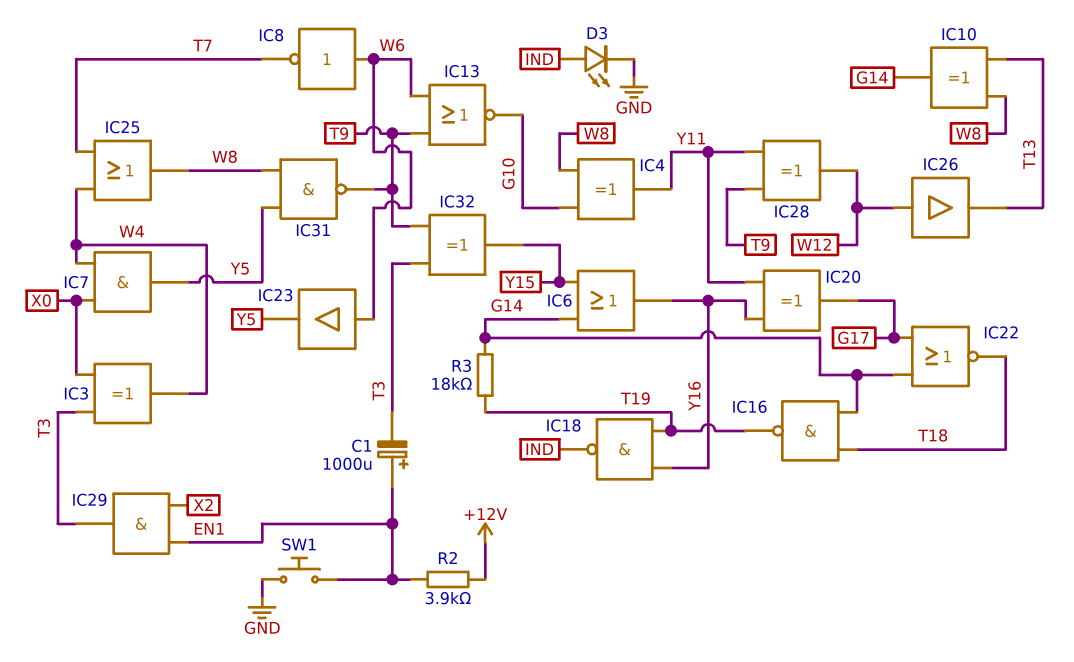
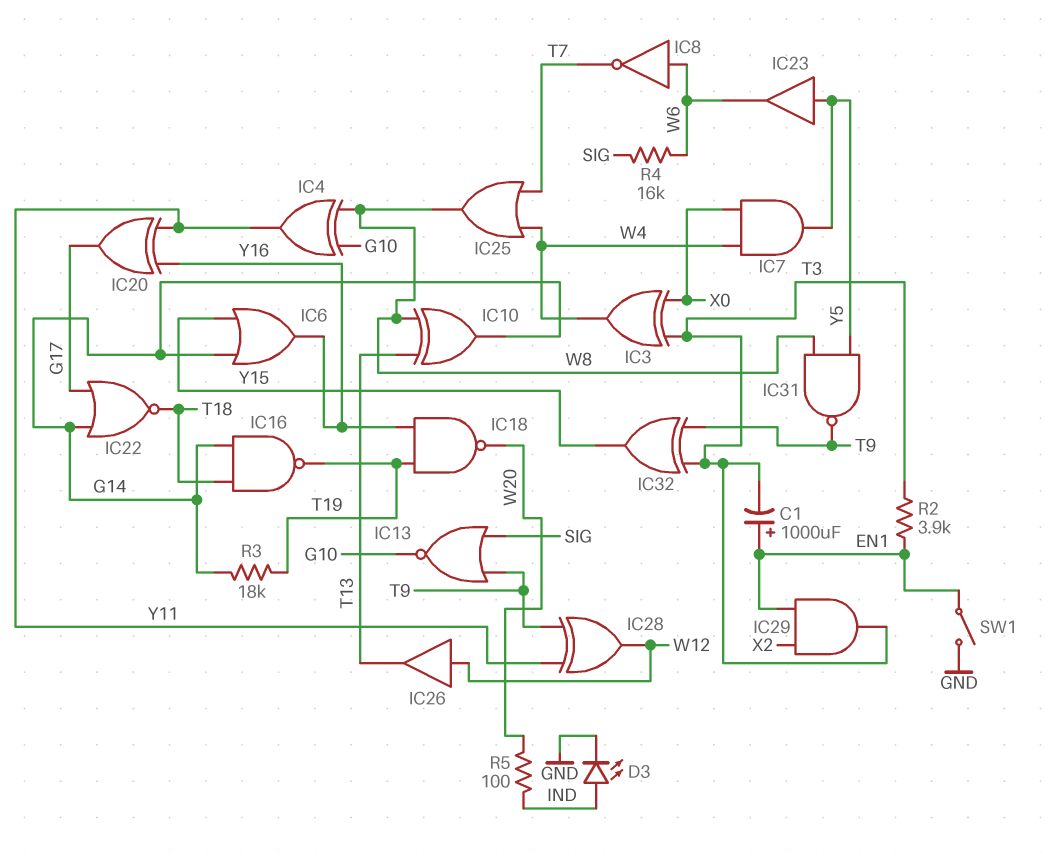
IC13: NOR (in T9, in W6, out G10) -> NOR (in SIG, in T9, out G10)
IC18: NAND (in T19, in Y16, out IND) -> NAND (in T19, in Y16, out W20)
IC23: buffer (in W6, out Y5) -> buffer (in Y5, out W6)
R2: 3.9k (+12V, EN1) -> 3.9k (EN1, T3)
R4: none -> 16k (SIG, W6)
R5: none -> 100 (IND, W20)
SW1: button (EN1, GND) -> switch (EN1, GND)

